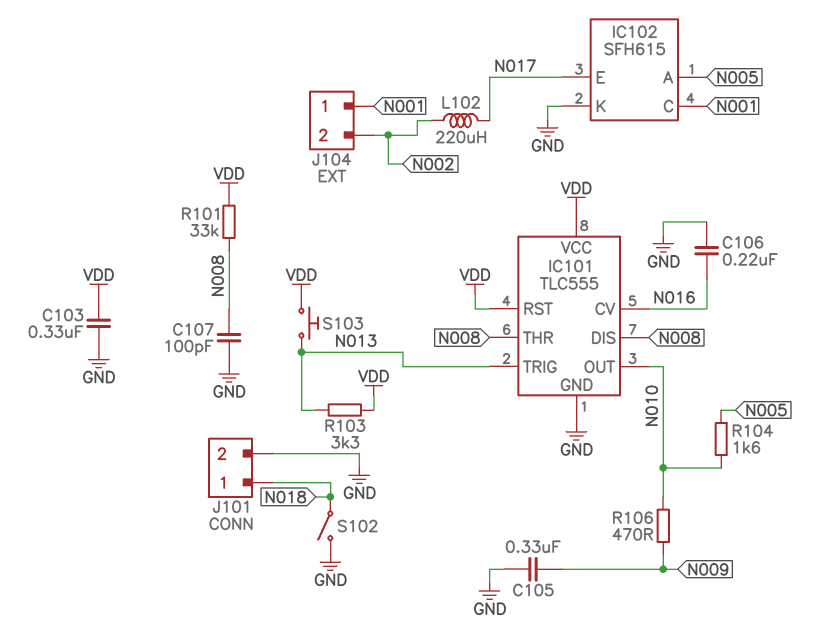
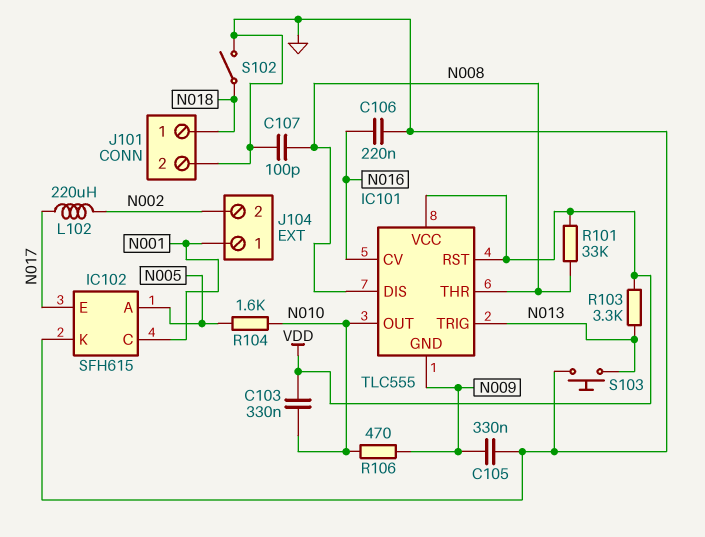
C103: 330nF (GND, VDD) -> 330nF (N010, VDD)
IC101 pin GND: GND -> N009
S103: button (N013, VDD) -> button (GND, N013)

